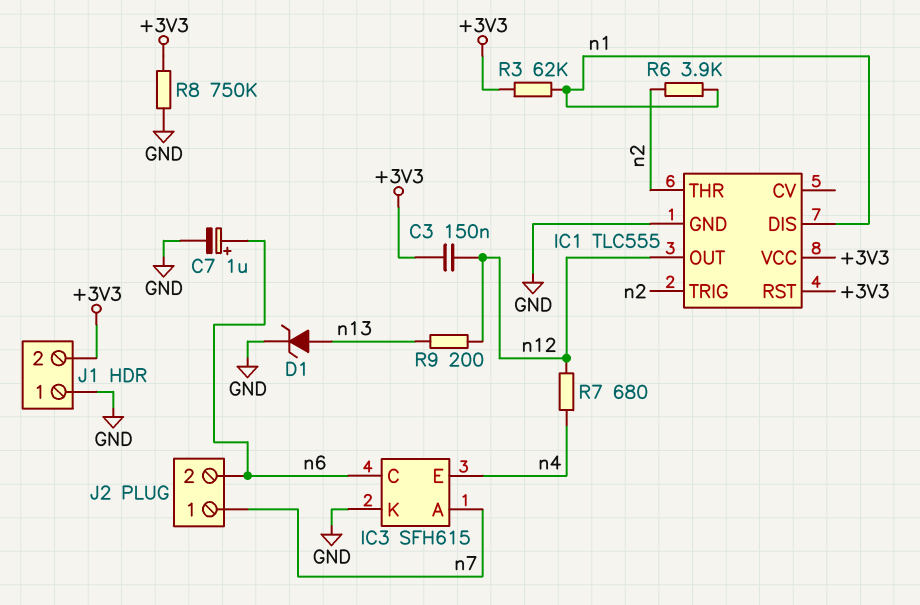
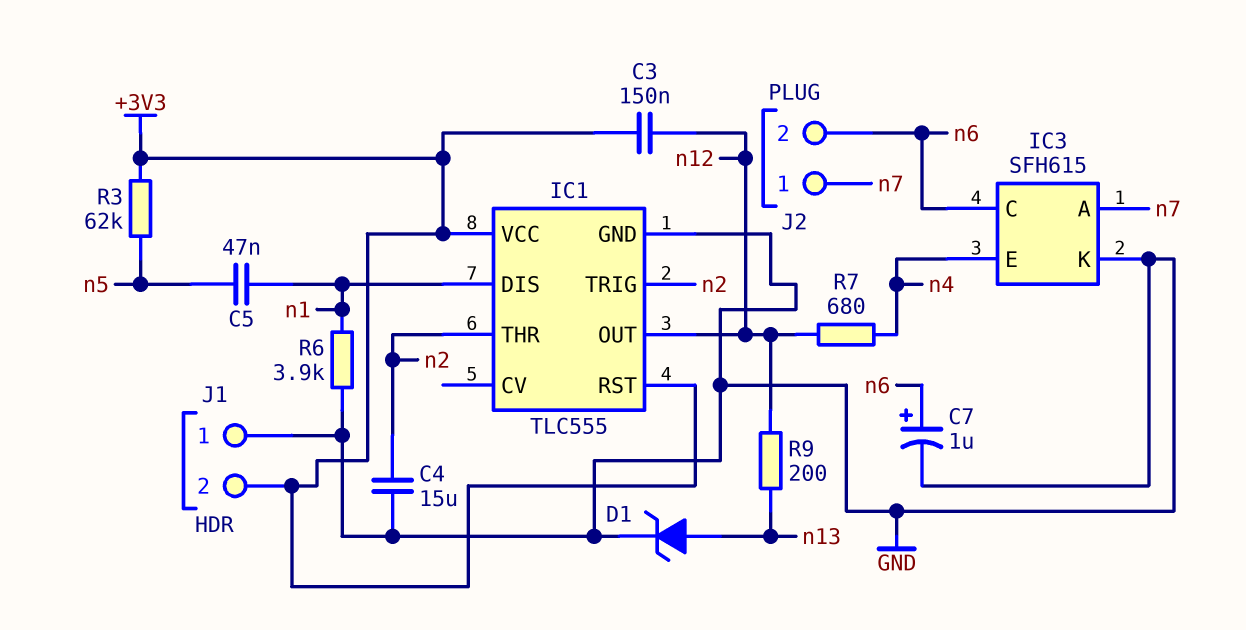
C4: none -> 15uF (GND, n2)
C5: none -> 47nF (n1, n5)
R3: 62k (+3V3, n1) -> 62k (+3V3, n5)
R6: 3.9k (n1, n2) -> 3.9k (GND, n1)
R8: 750k (+3V3, GND) -> none

